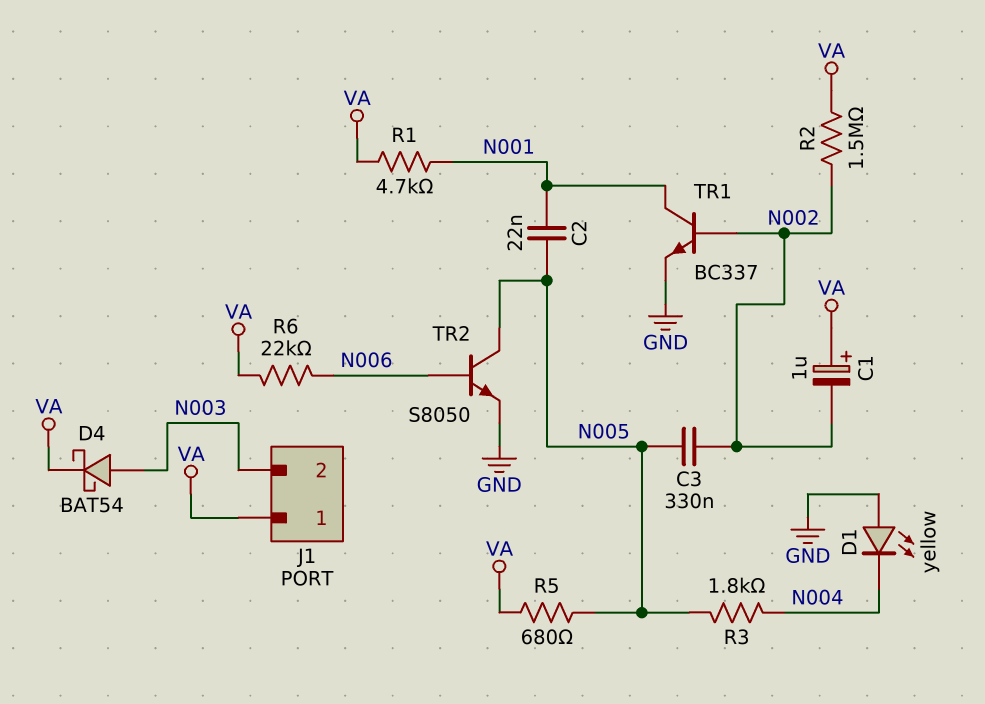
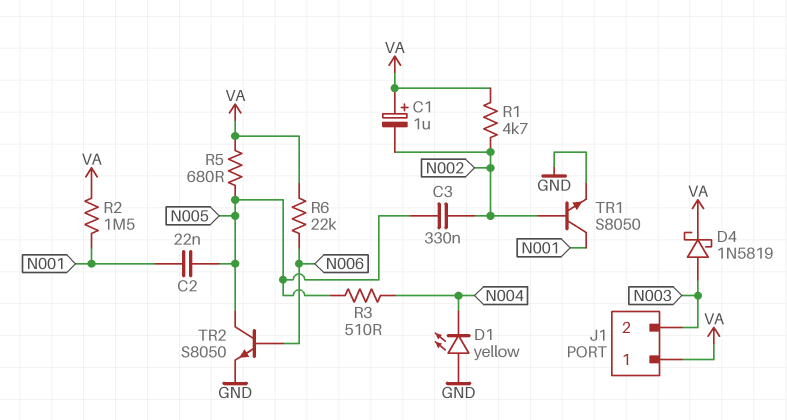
D4: schottky BAT54 (A N003, K VA) -> schottky 1N5819 (A N003, K VA)
R1: 4.7k (N001, VA) -> 4.7k (N002, VA)
R2: 1.5M (N002, VA) -> 1.5M (N001, VA)
R3: 1.8k (N004, N005) -> 510 (N004, N005)
TR1: NPN BC337 (B N002, C N001, E GND) -> NPN S8050 (B N002, C N001, E GND)

